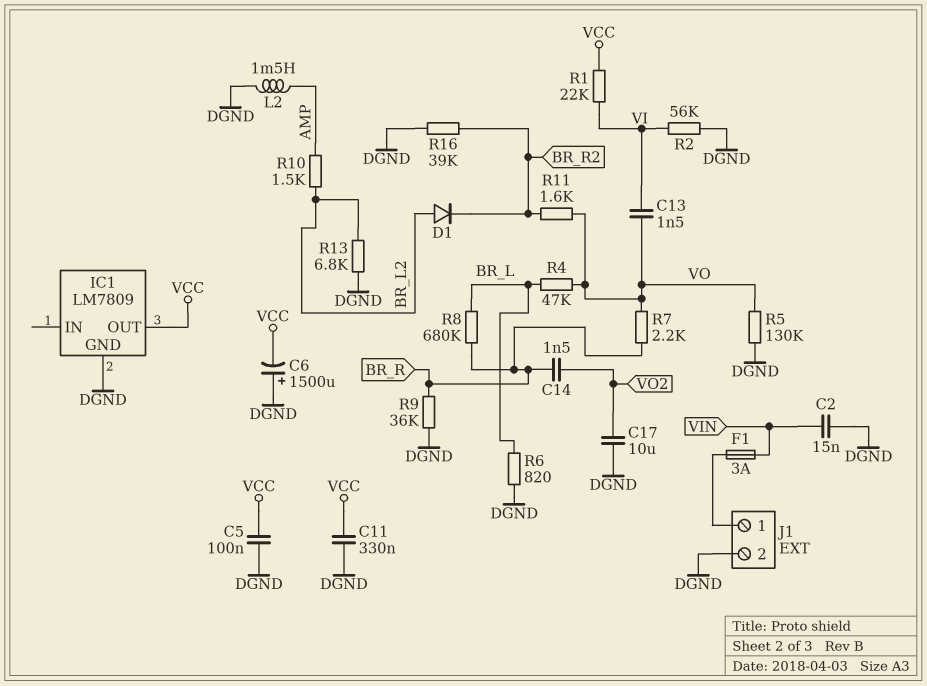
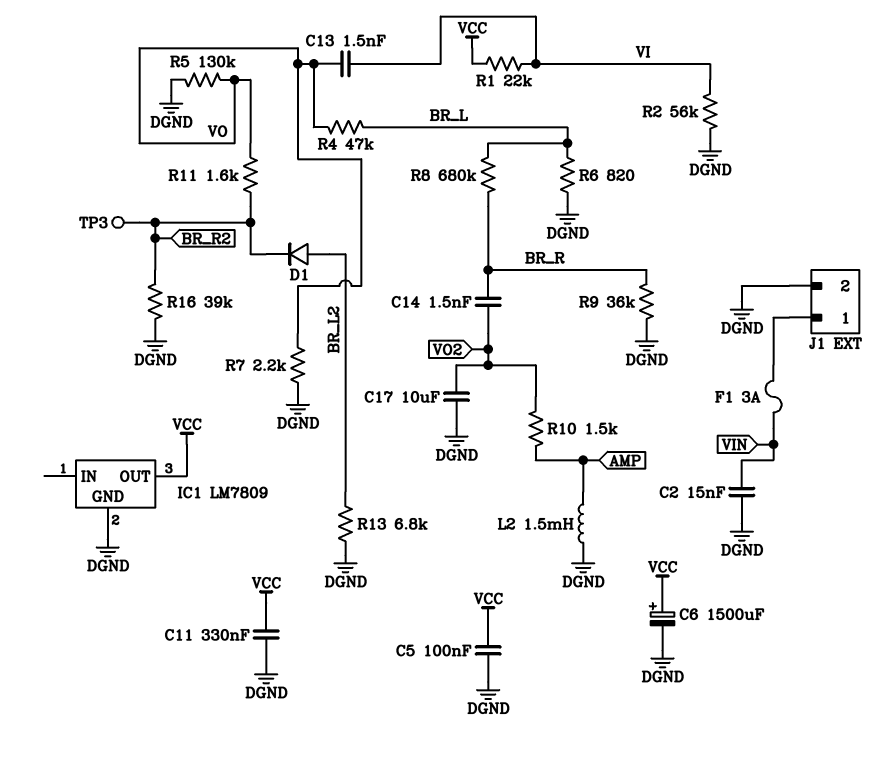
C6: 1500uF (plus DGND, minus VCC) -> 1500uF (plus VCC, minus DGND)
R7: 2.2k (BR_R, VO) -> 2.2k (DGND, VO)
R10: 1.5k (AMP, BR_L2) -> 1.5k (AMP, VO2)
TP3: none -> test point (BR_R2)

